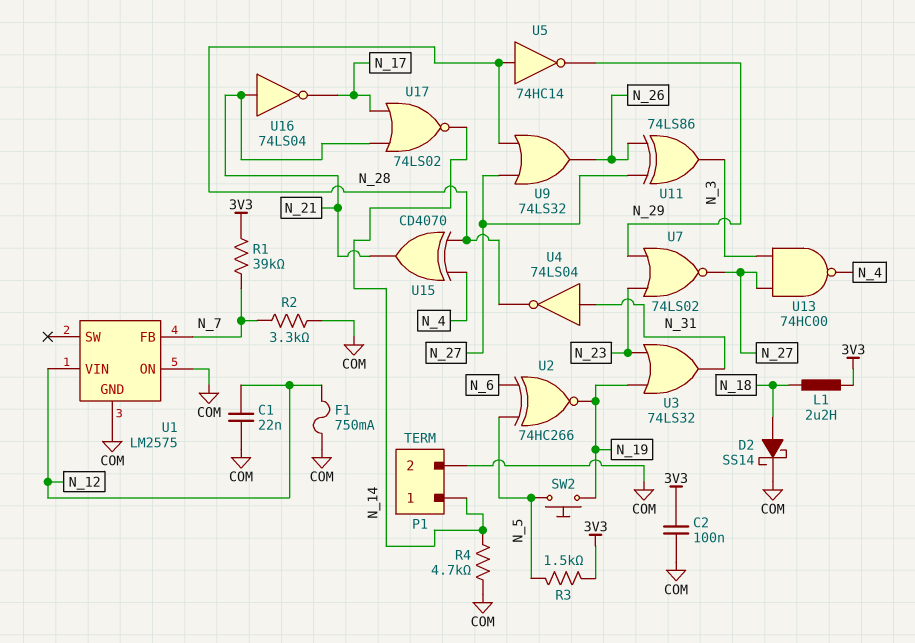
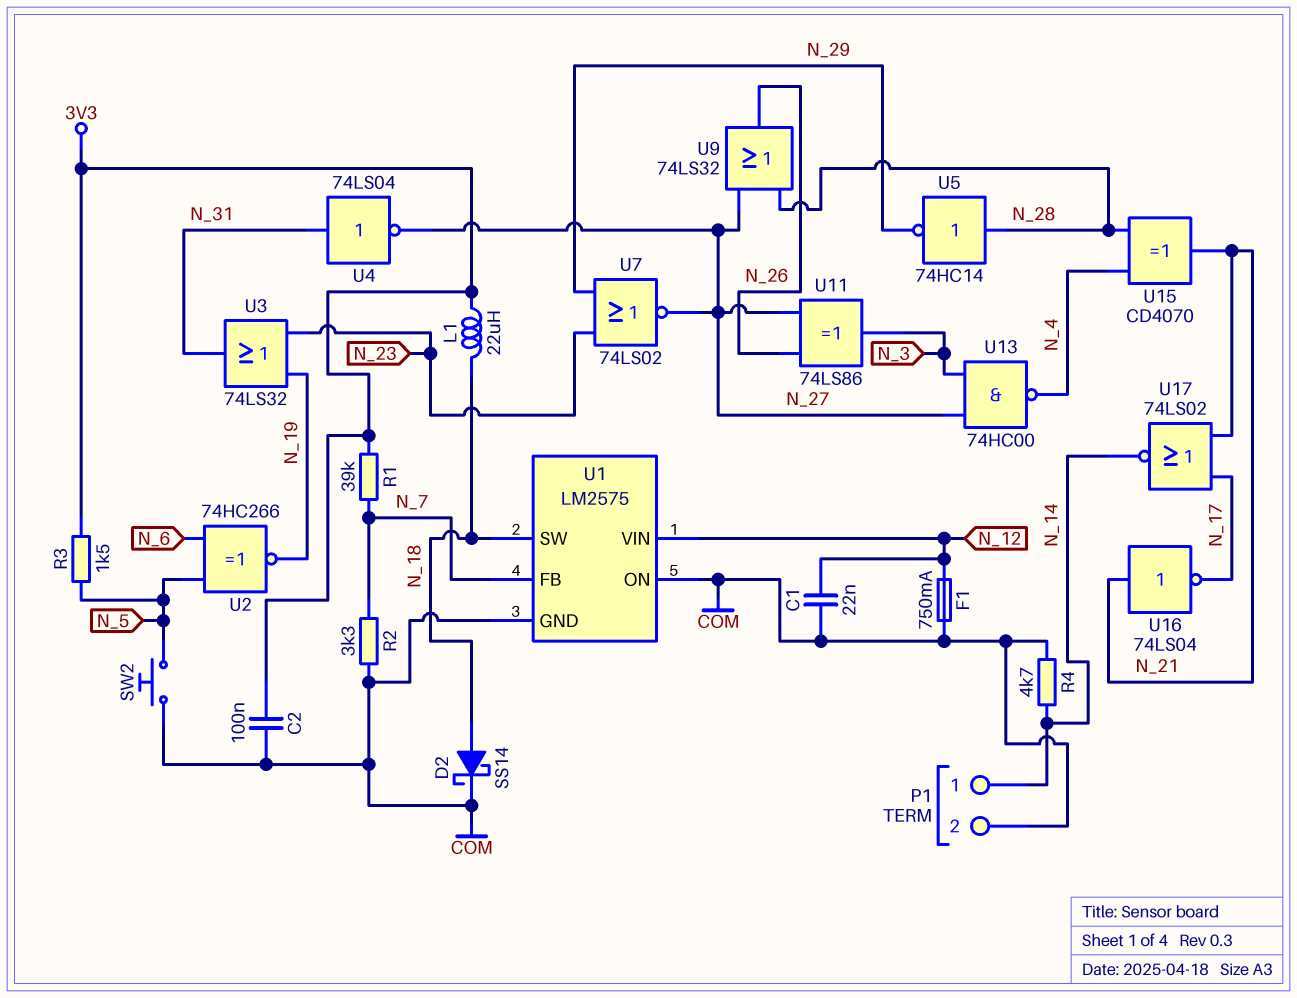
L1: 2.2uH (3V3, N_18) -> 22uH (3V3, N_18)
SW2: button (N_5, N_19) -> button (COM, N_5)
U1 pin SW: none -> N_18
U4: NOT 74LS04 (in N_31, out N_28) -> NOT 74LS04 (in N_31, out N_27)

